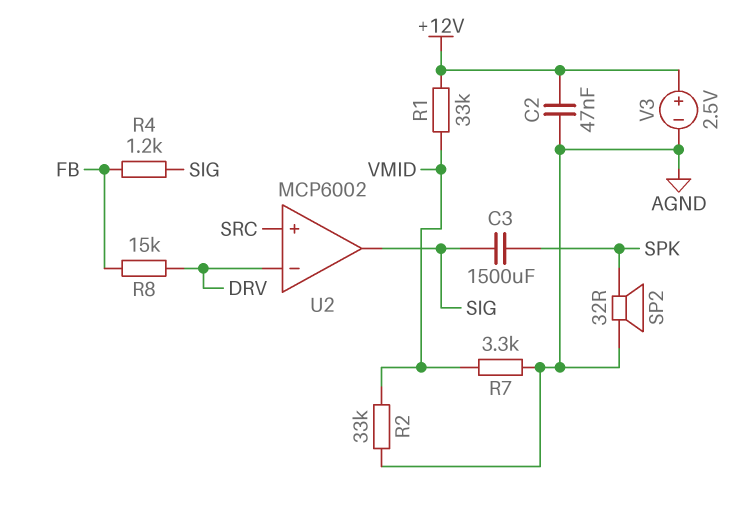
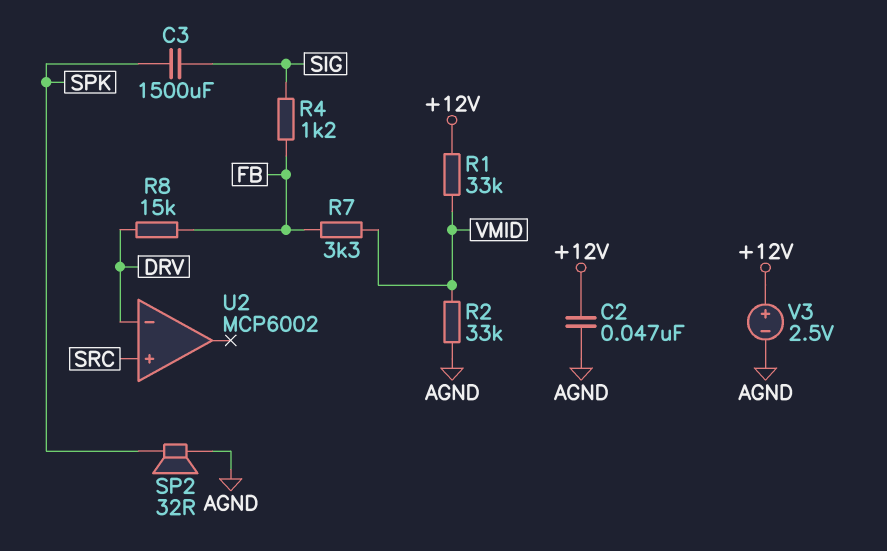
R7: 3.3k (AGND, VMID) -> 3.3k (FB, VMID)
U2 pin out: SIG -> none

